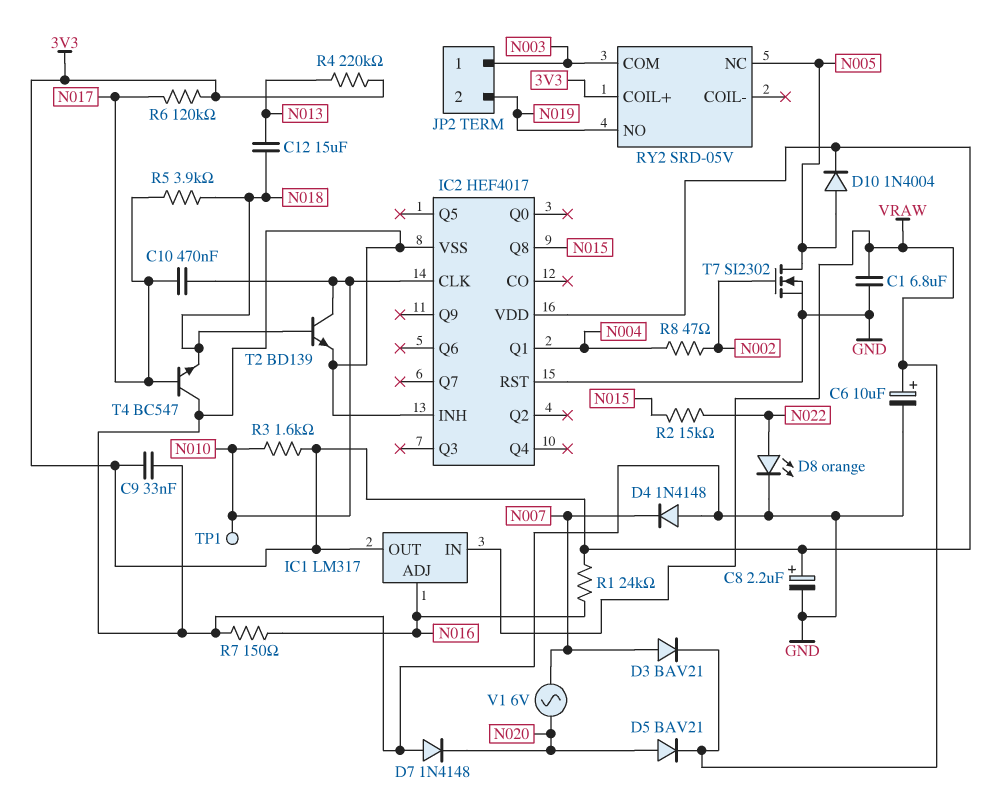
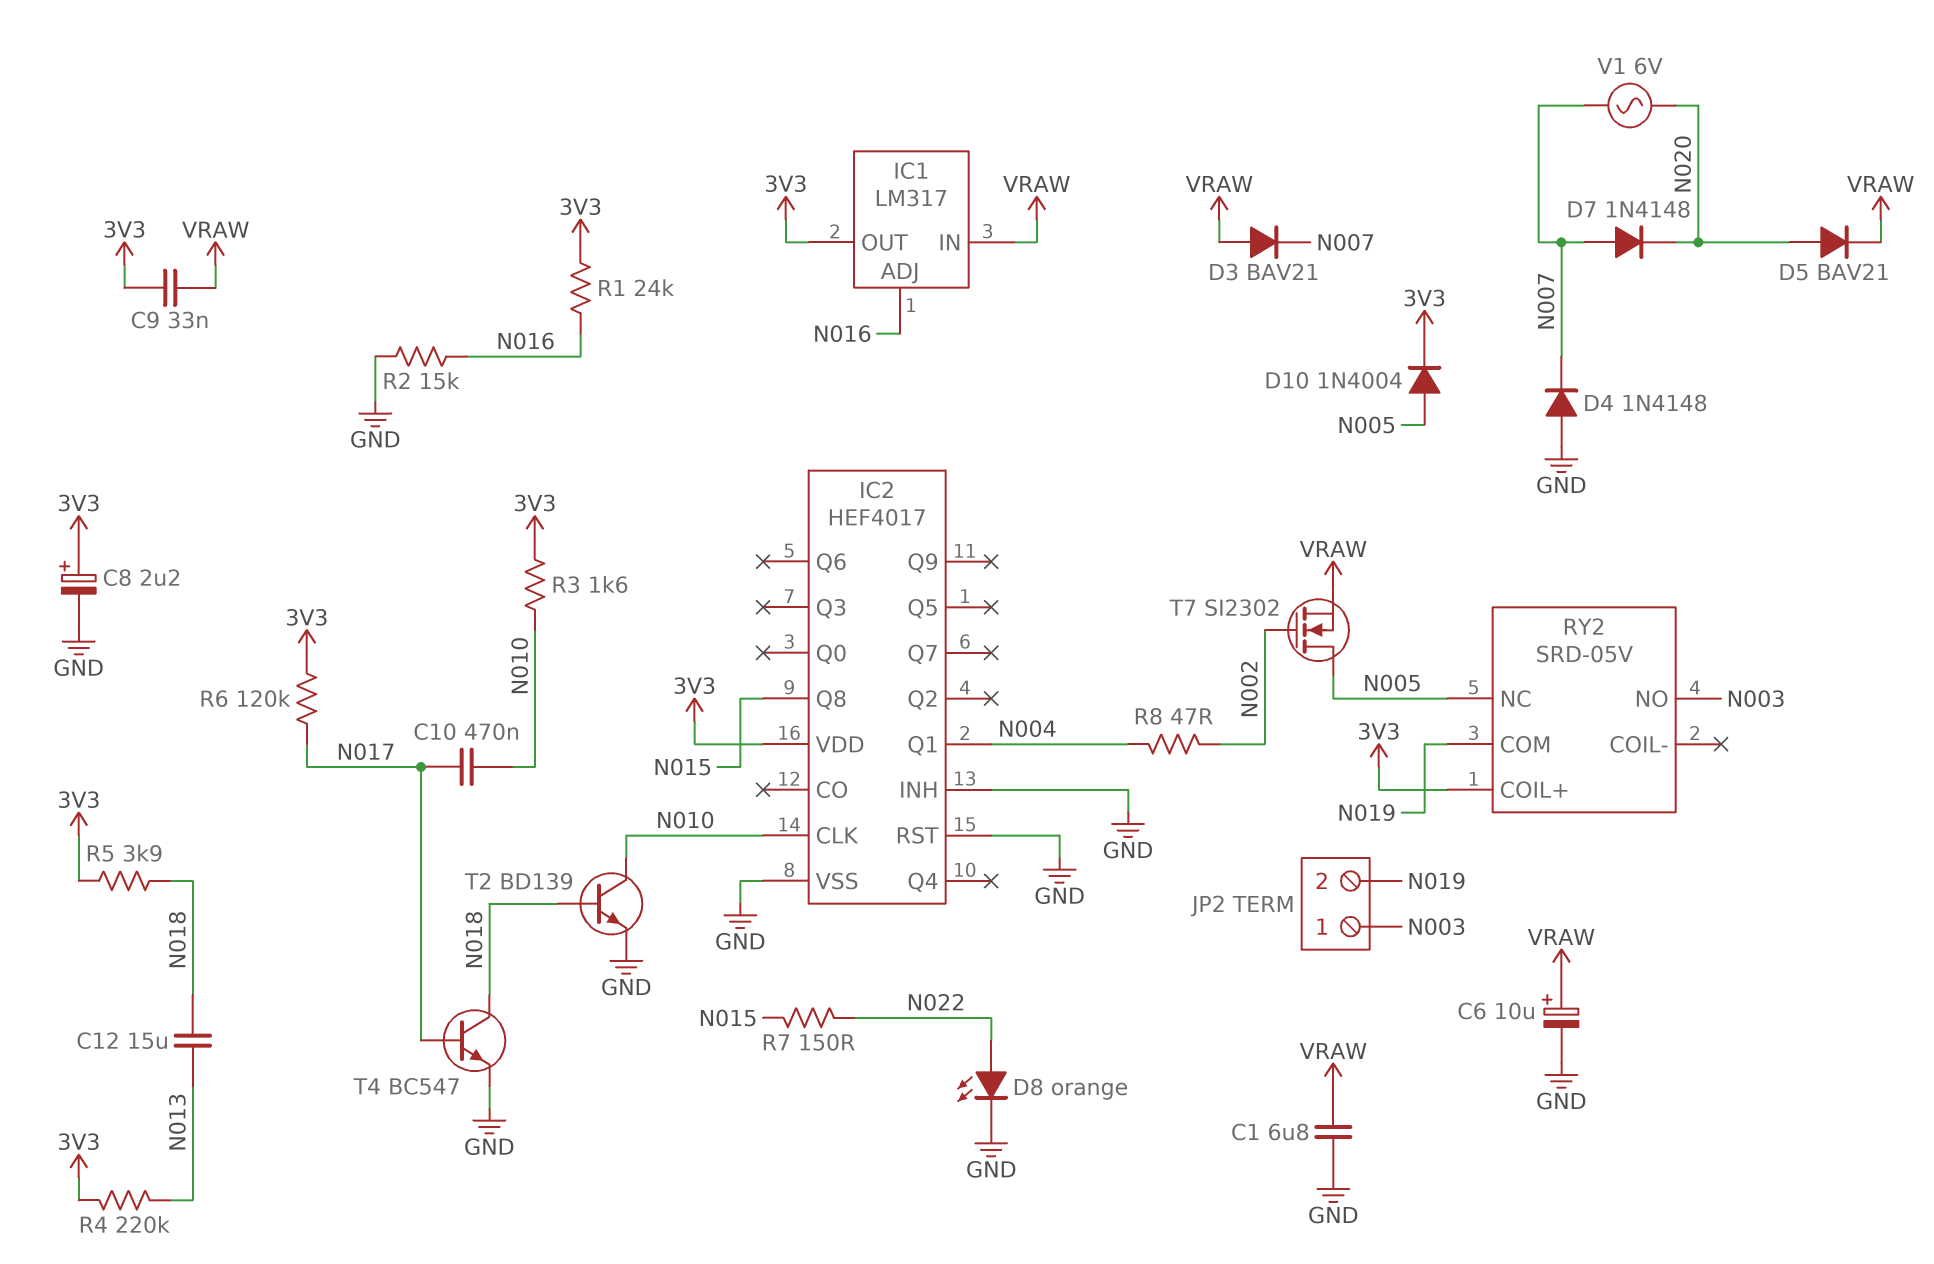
C9: 33nF (3V3, GND) -> 33nF (3V3, VRAW)
D3: diode BAV21 (A N007, K VRAW) -> diode BAV21 (A VRAW, K N007)
D7: diode 1N4148 (A GND, K N020) -> diode 1N4148 (A N007, K N020)
R2: 15k (N015, N022) -> 15k (GND, N016)
R5: 3.9k (N017, N018) -> 3.9k (3V3, N018)
R7: 150 (GND, N016) -> 150 (N015, N022)
RY2 pin COM: N003 -> N019
RY2 pin NO: N019 -> N003
T4: NPN BC547 (B N017, C GND, E N018) -> NPN BC547 (B N017, C N018, E GND)
T7: NMOS SI2302 (G N002, D N005, S GND) -> NMOS SI2302 (G N002, D N005, S VRAW)
TP1: test point (N010) -> none

